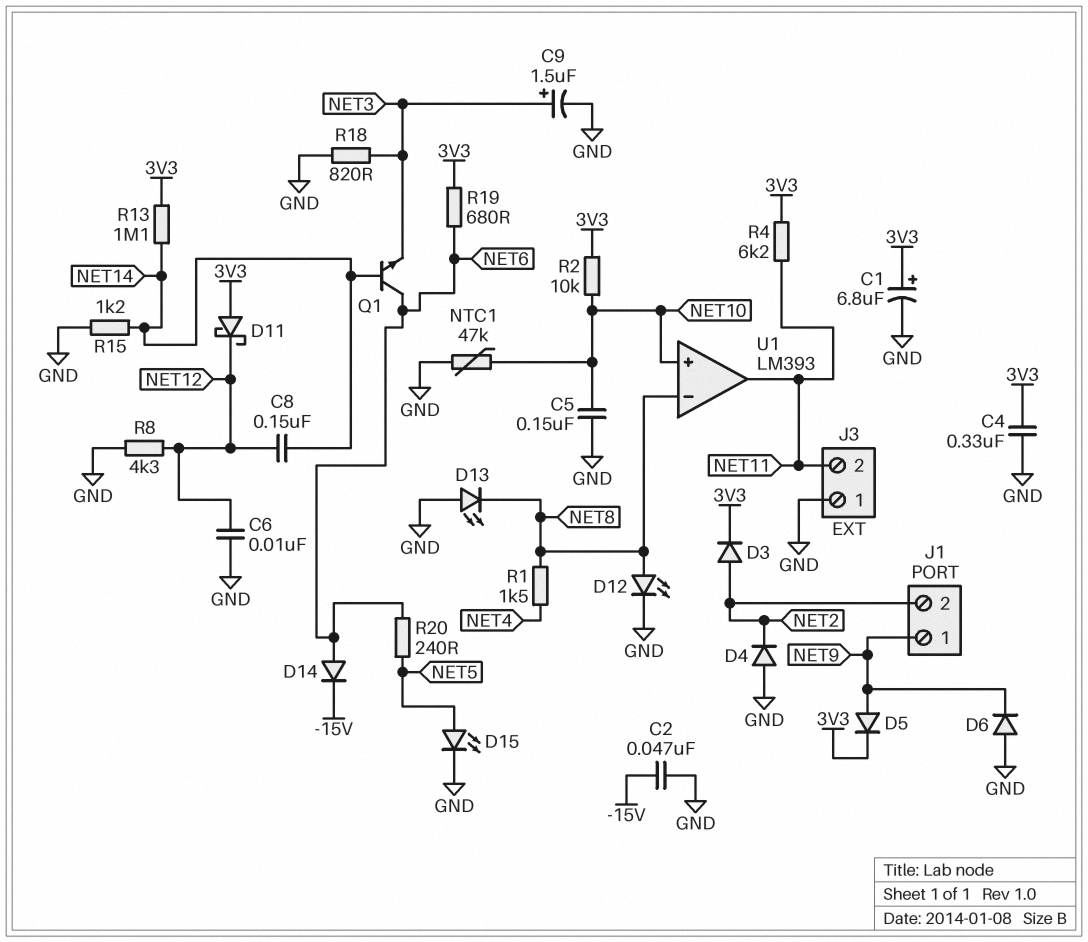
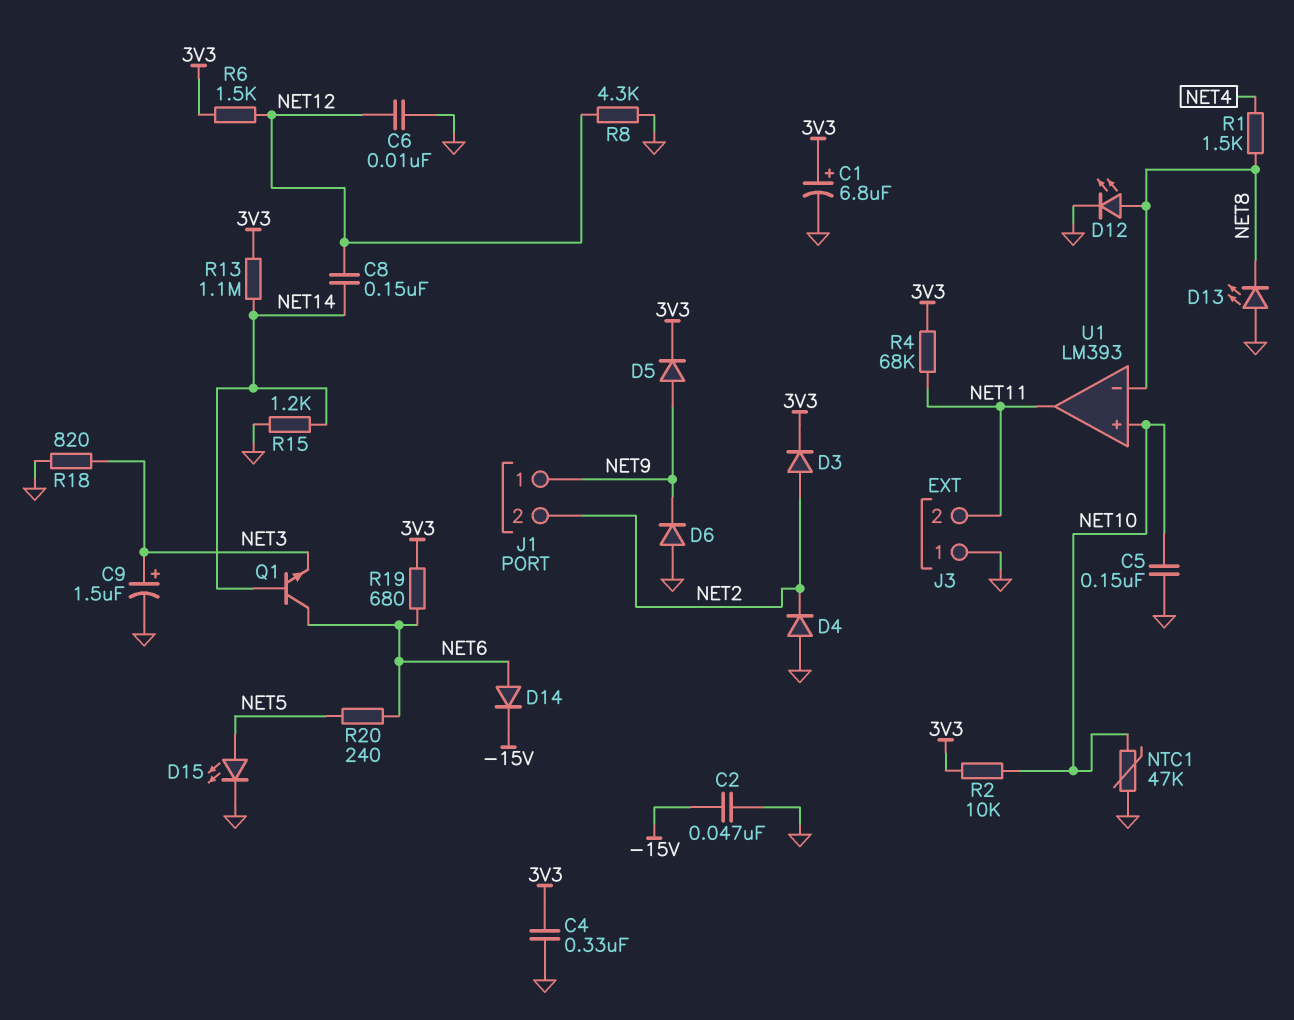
D11: schottky (A 3V3, K NET12) -> none
R4: 6.2k (3V3, NET11) -> 68k (3V3, NET11)
R6: none -> 1.5k (3V3, NET12)

